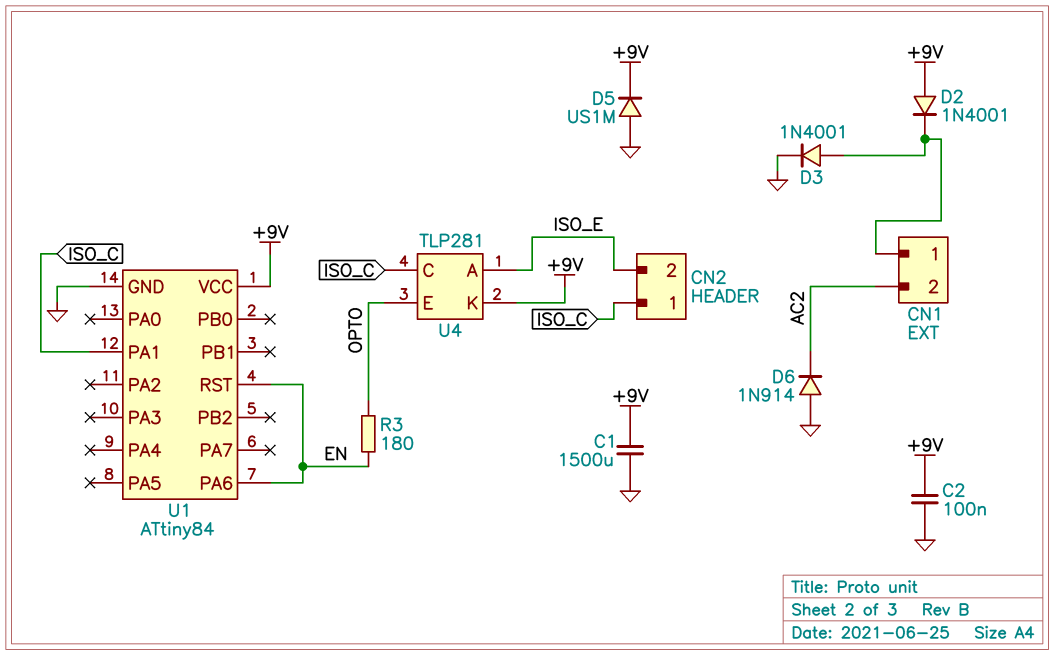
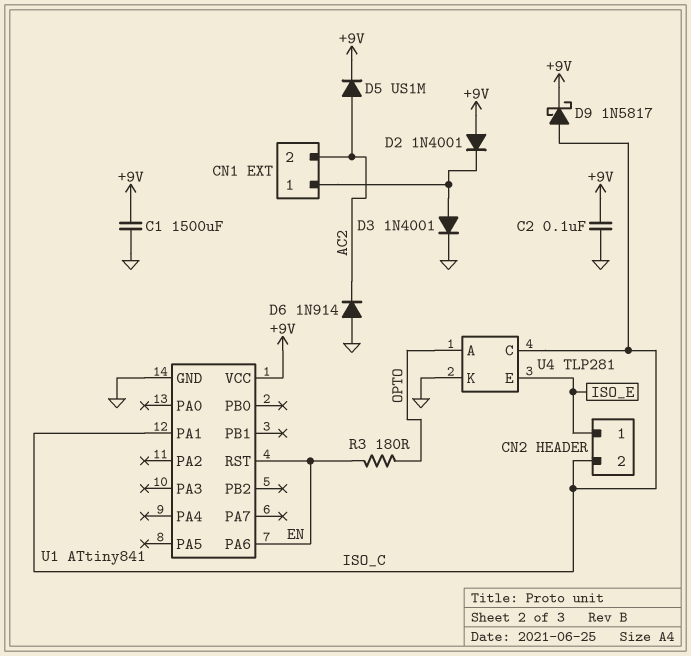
CN2 pin 1: ISO_C -> ISO_E
CN2 pin 2: ISO_E -> ISO_C
D5: diode US1M (A GND, K +9V) -> diode US1M (A AC2, K +9V)
D9: none -> schottky 1N5817 (A ISO_C, K +9V)
U1: ATtiny84 -> ATtiny841
U4 pin A: ISO_E -> OPTO
U4 pin E: OPTO -> ISO_E
U4 pin K: +9V -> GND

